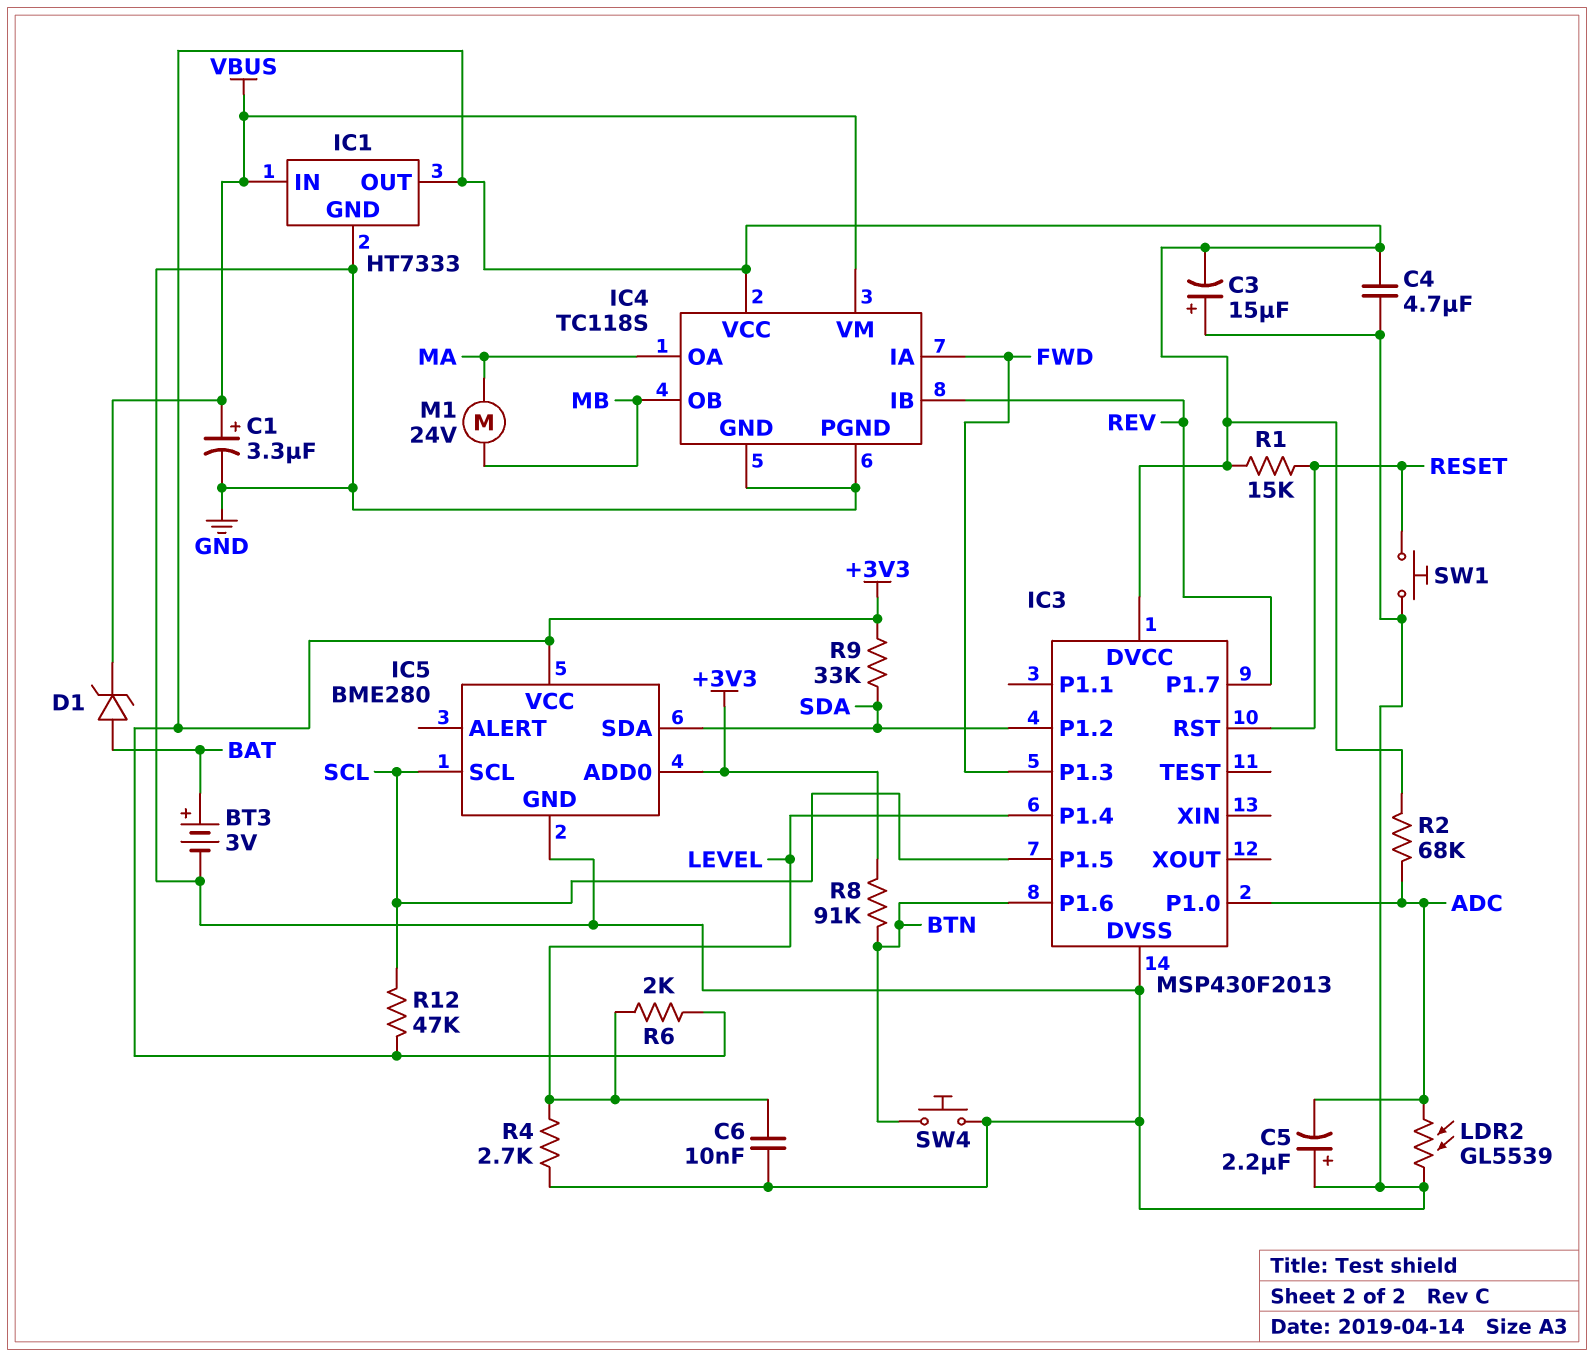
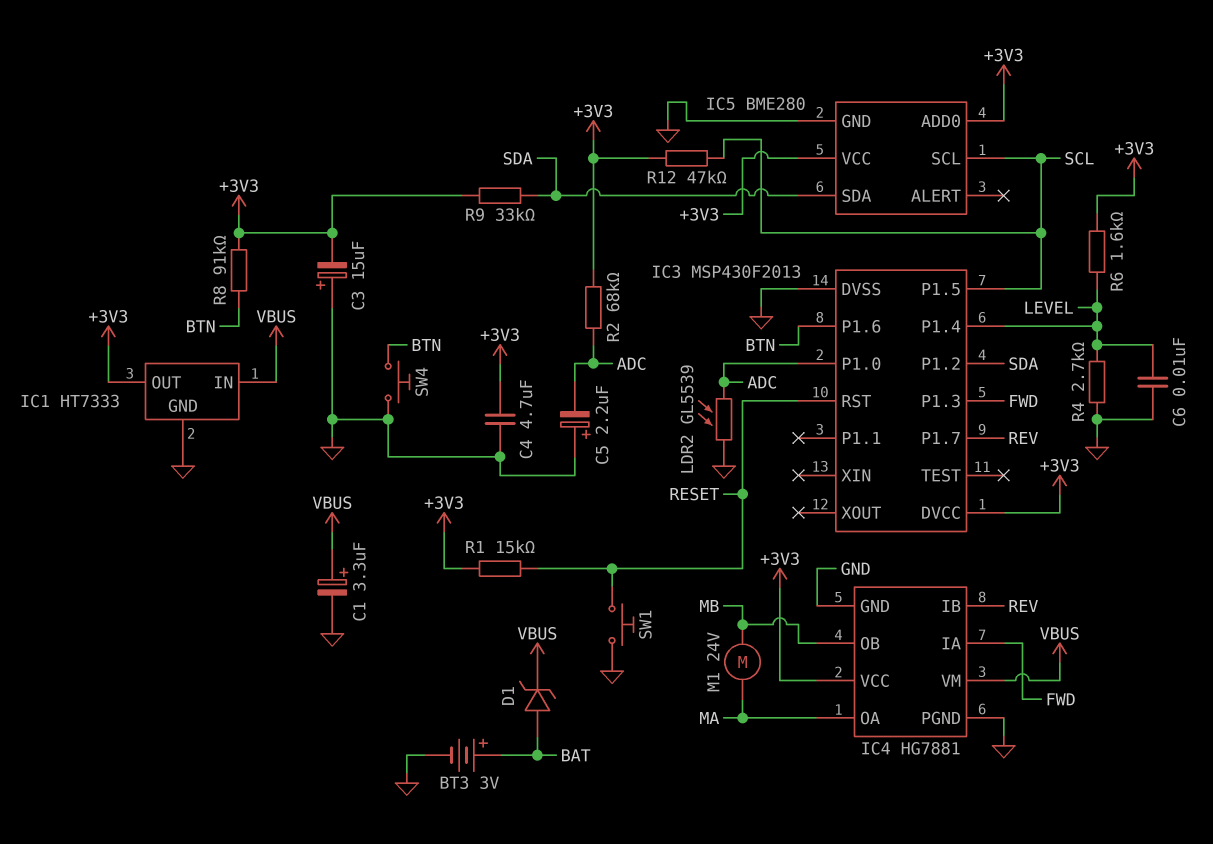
IC4: TC118S -> HG7881
R6: 2k (+3V3, LEVEL) -> 1.6k (+3V3, LEVEL)

